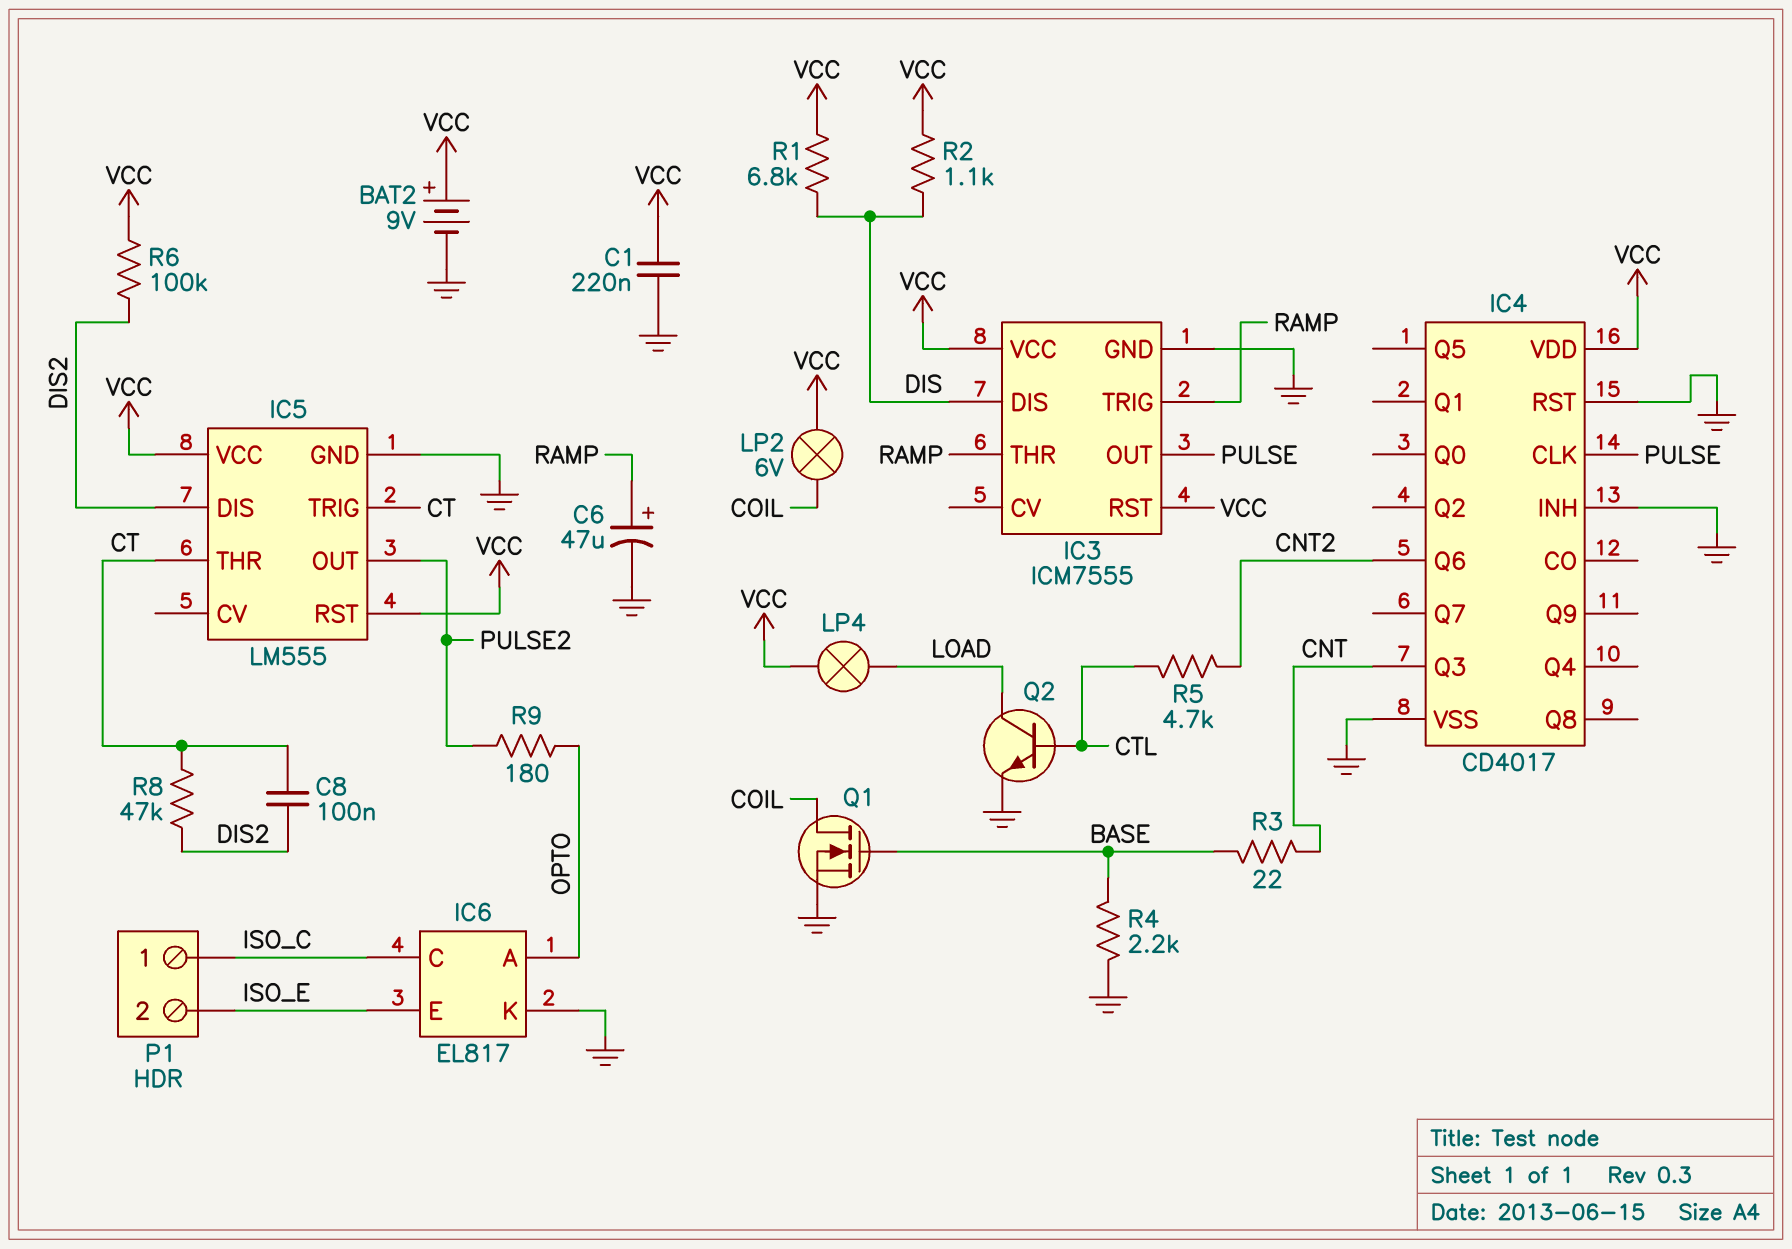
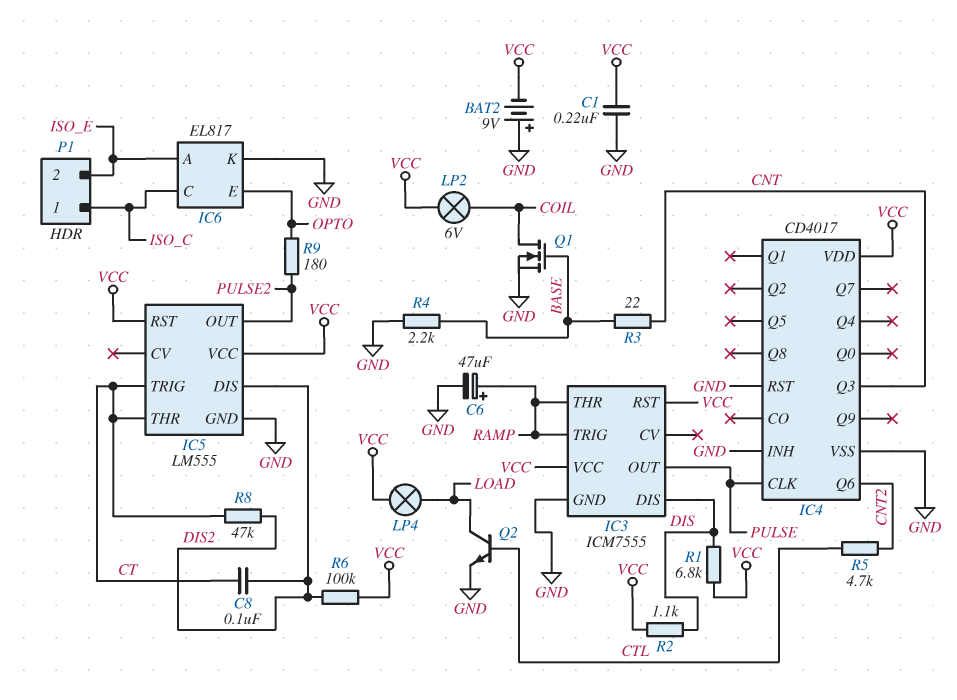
BAT2: 9V (plus VCC, minus GND) -> 9V (plus GND, minus VCC)
IC6 pin A: OPTO -> ISO_E
IC6 pin E: ISO_E -> OPTO

